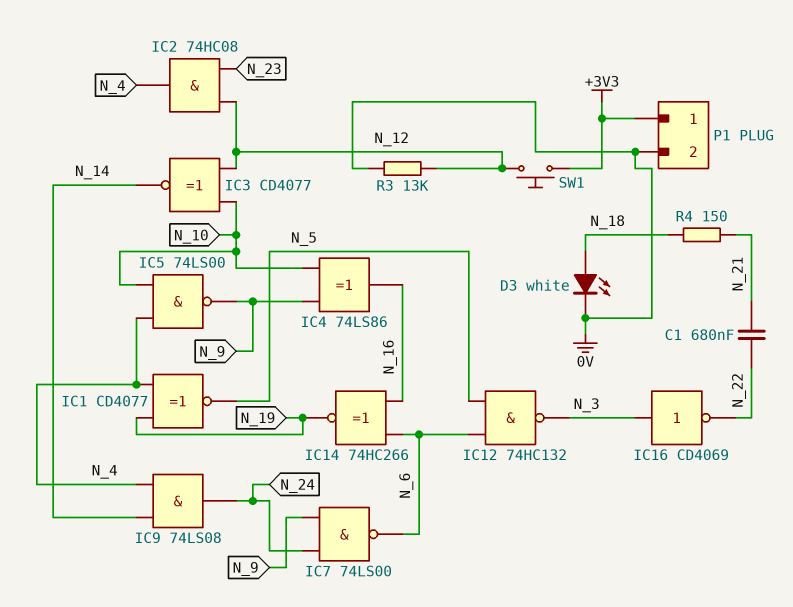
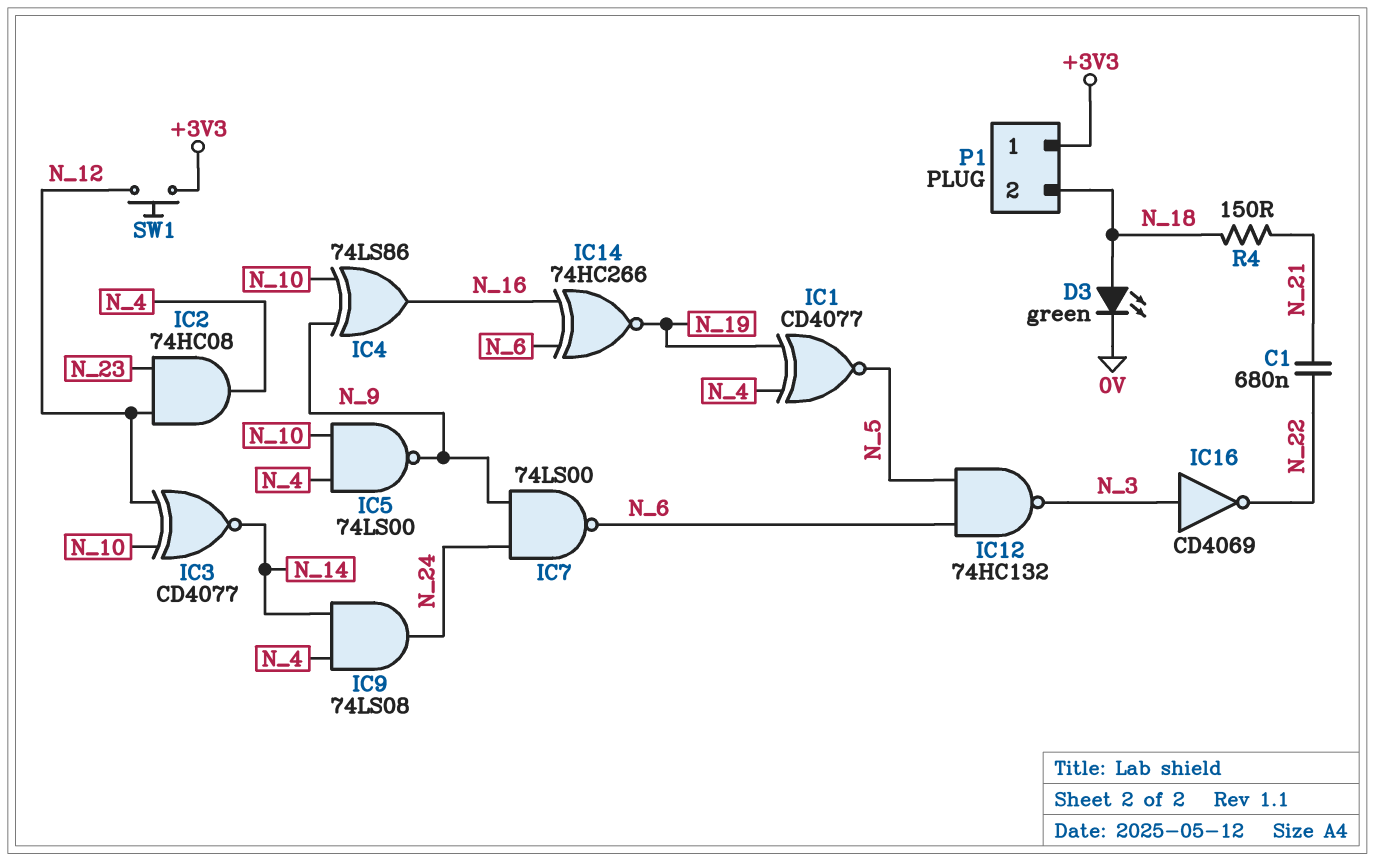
D3: LED white (A N_18, K 0V) -> LED green (A N_18, K 0V)
P1 pin 2: 0V -> N_18
R3: 13k (0V, N_12) -> none

